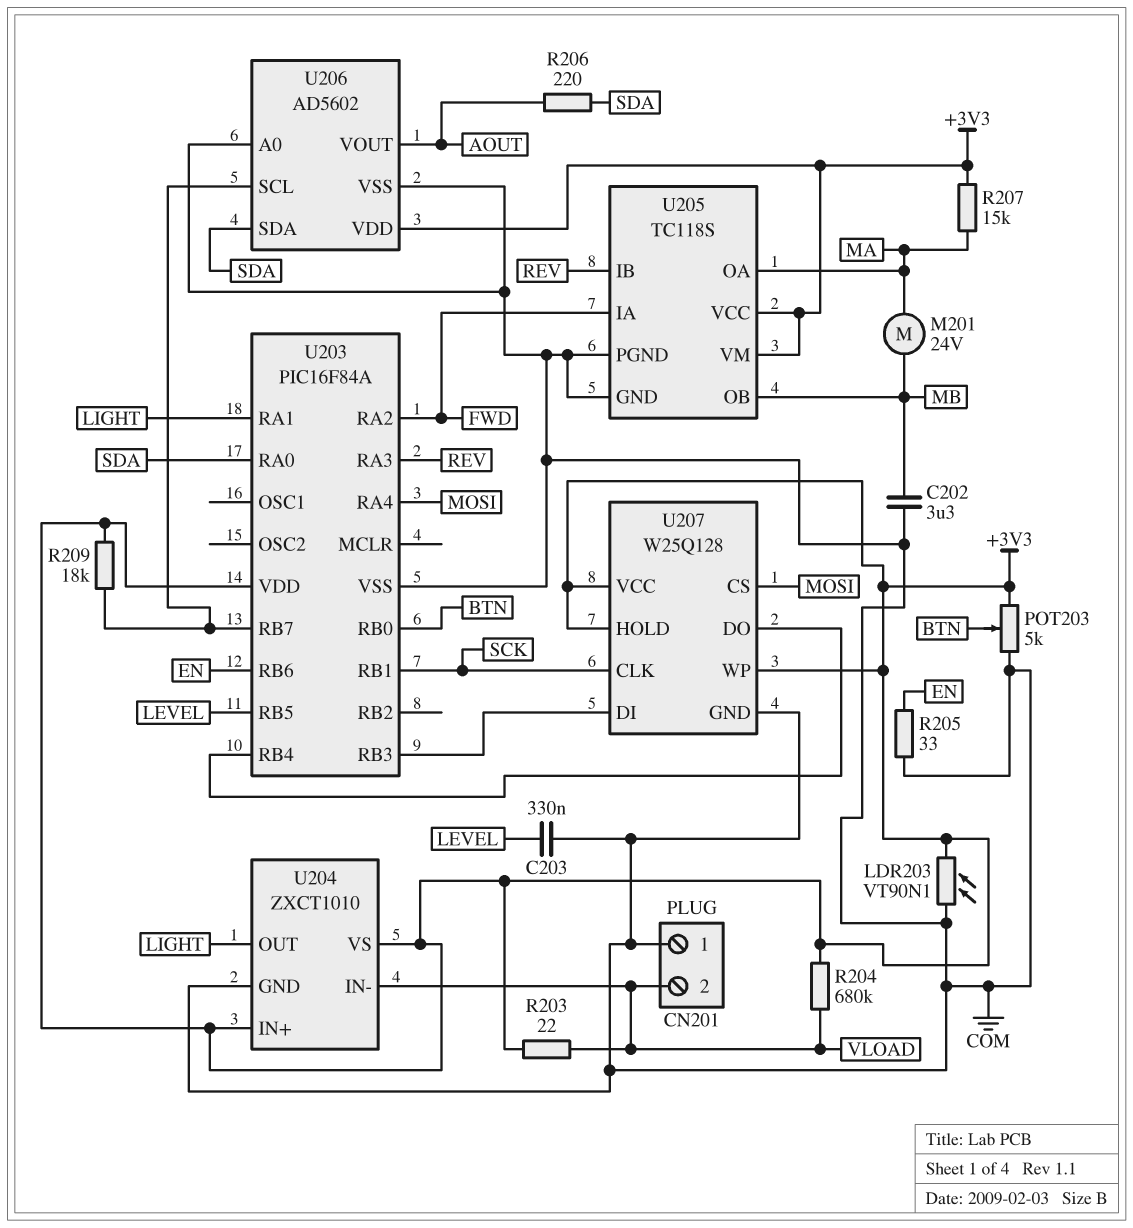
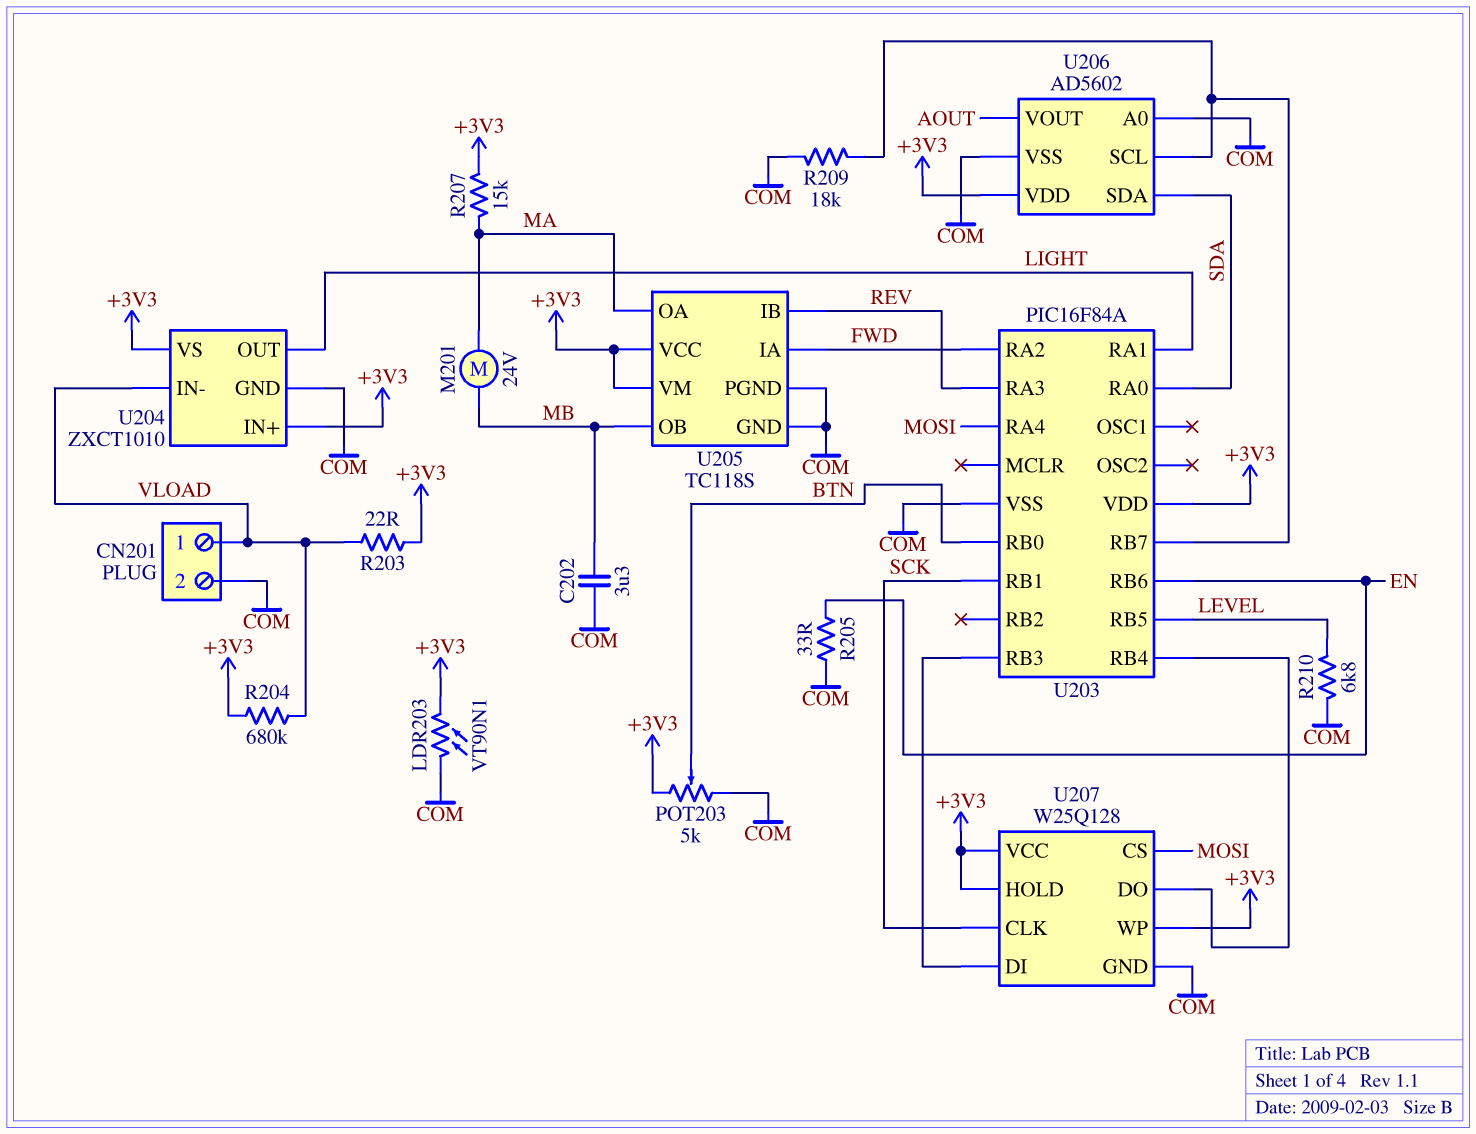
C203: 330nF (COM, LEVEL) -> none
CN201 pin 1: COM -> VLOAD
CN201 pin 2: VLOAD -> COM
R206: 220 (AOUT, SDA) -> none
R209: 18k (+3V3, U203/RB7) -> 18k (COM, U203/RB7)
R210: none -> 6.8k (COM, LEVEL)

